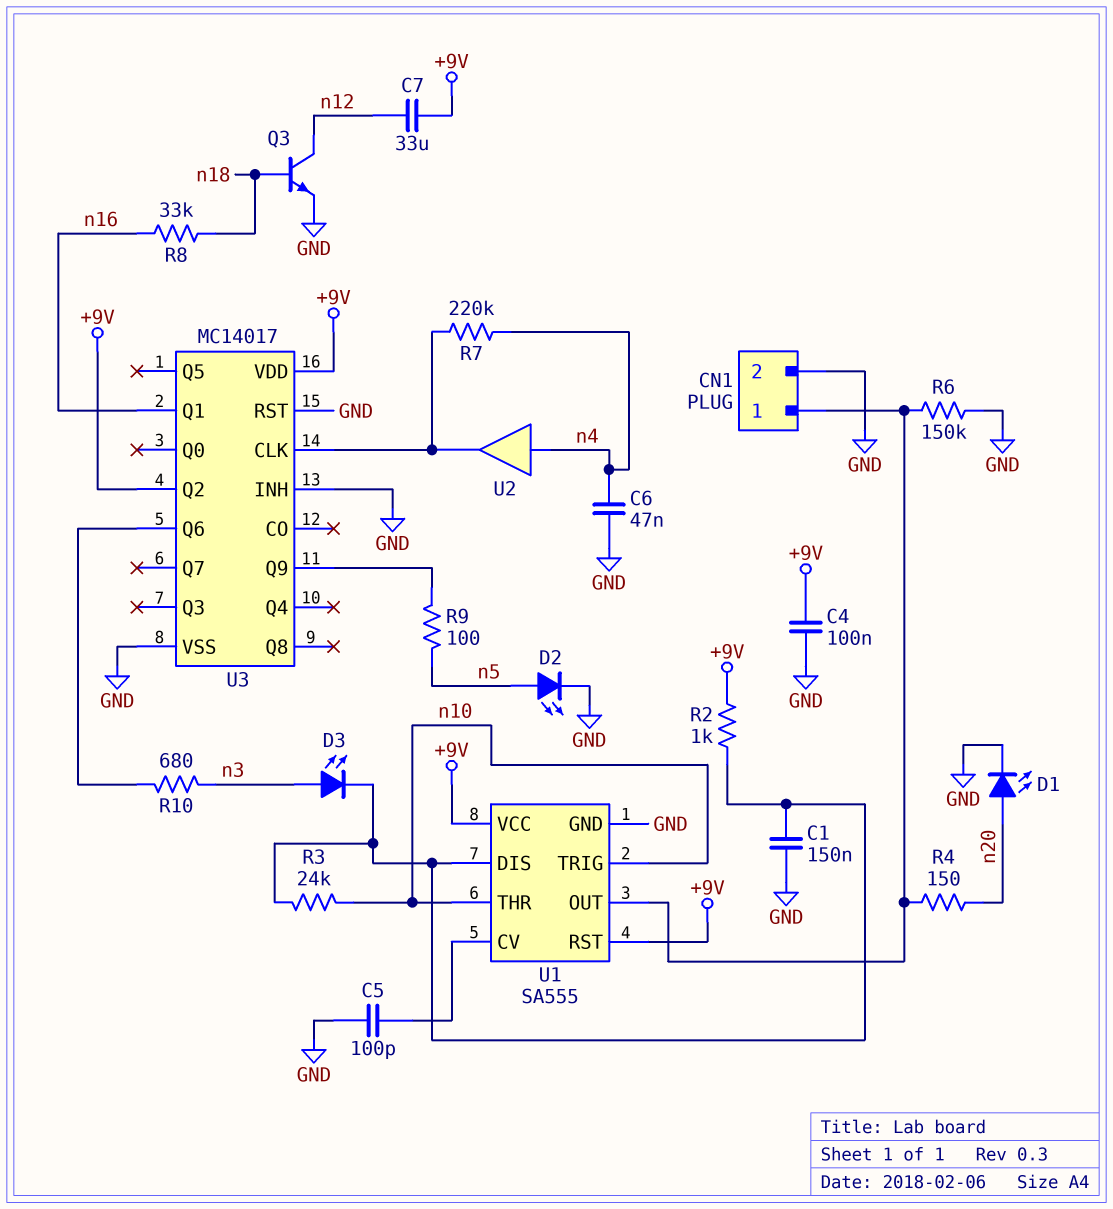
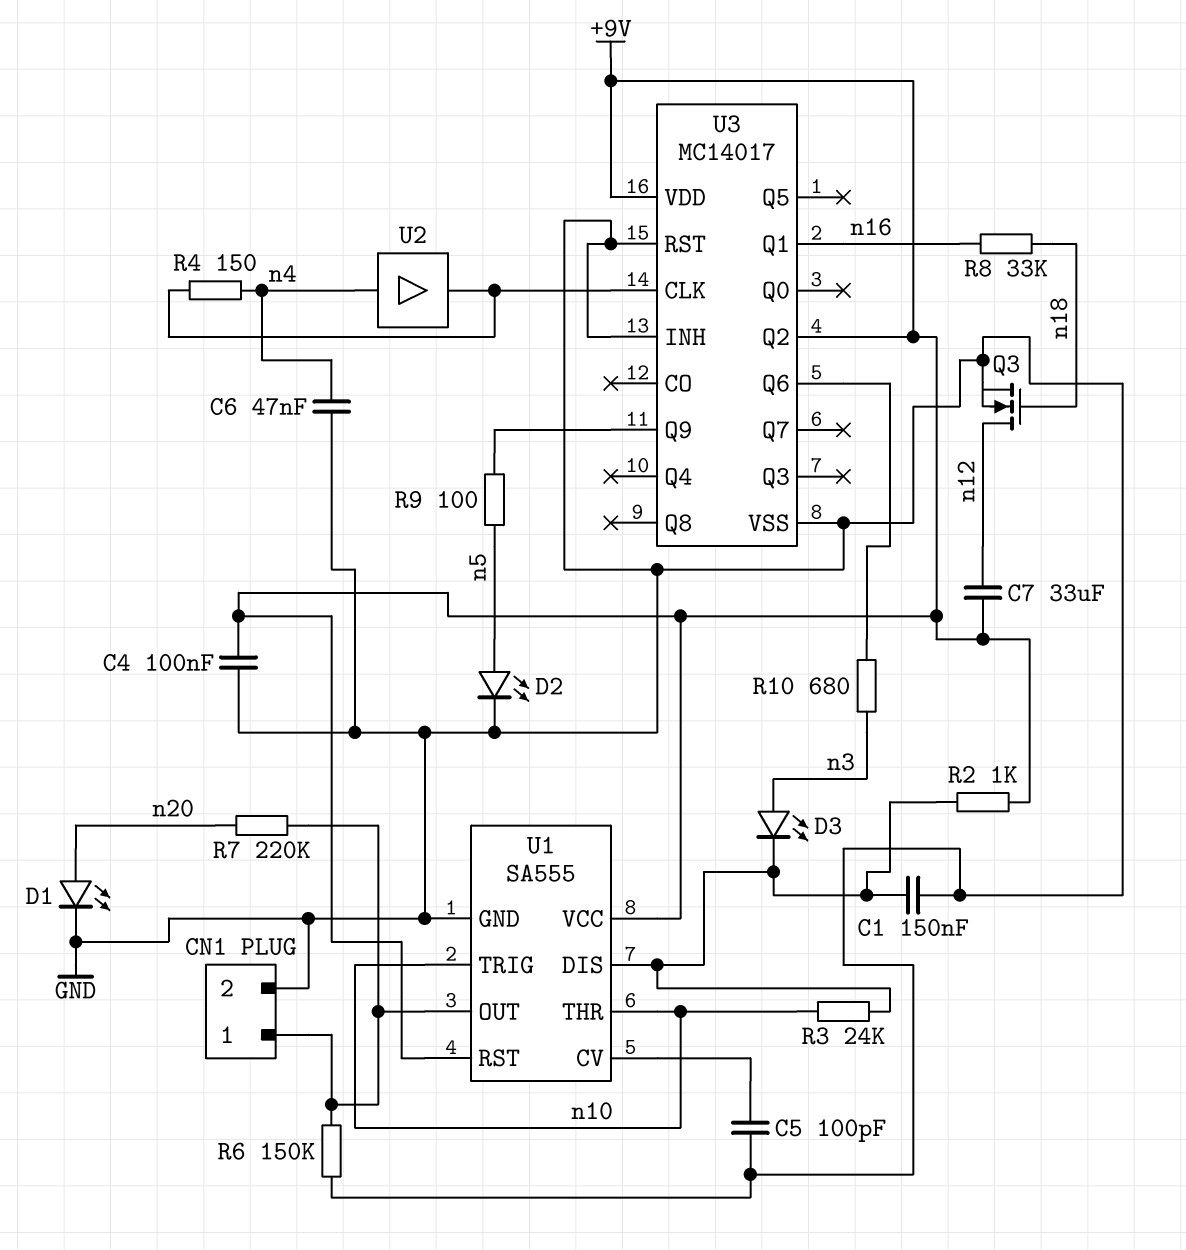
Q3: NPN (B n18, C n12, E GND) -> NMOS (G n18, D n12, S GND)
R4: 150 (CN1/1, n20) -> 150 (U3/CLK, n4)
R7: 220k (U3/CLK, n4) -> 220k (CN1/1, n20)

